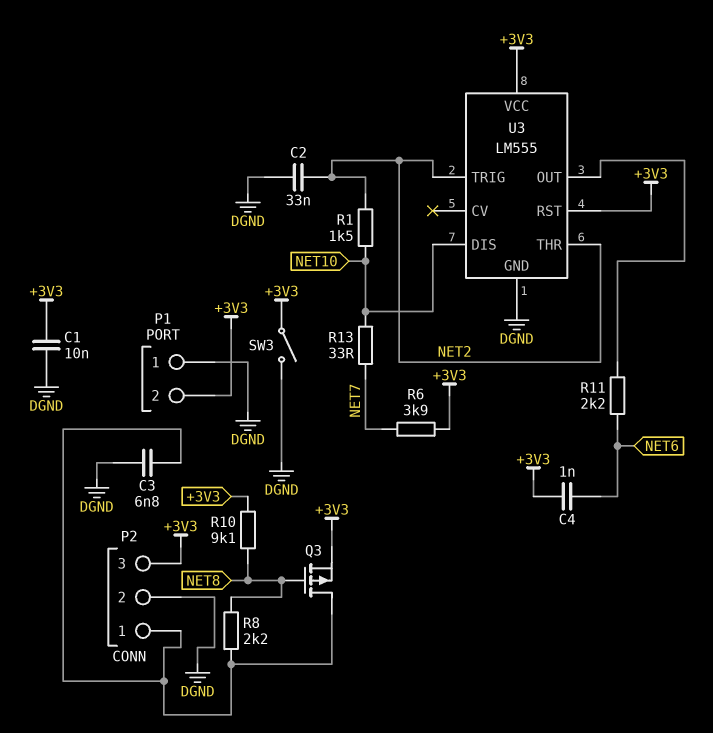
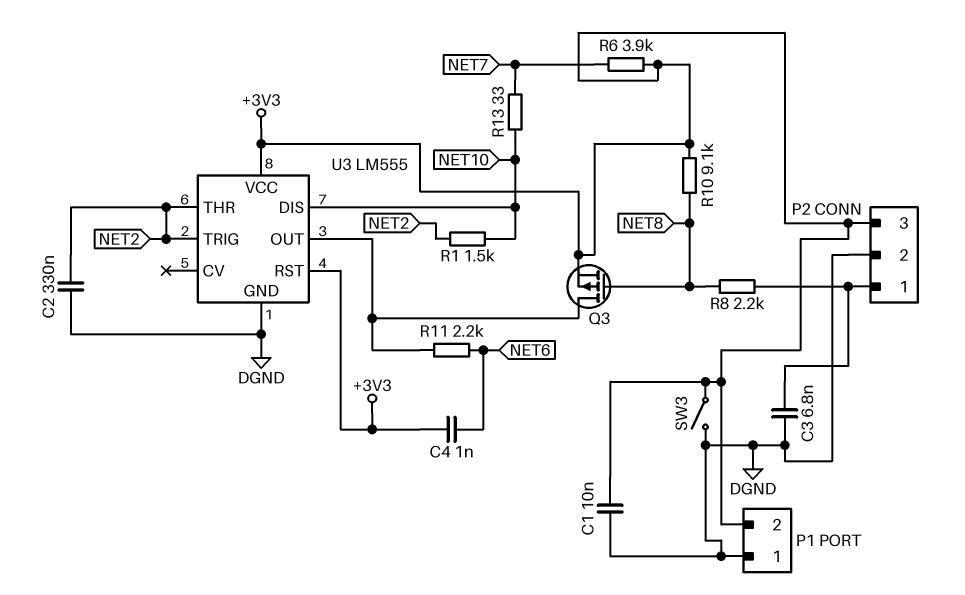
C2: 33nF (DGND, NET2) -> 330nF (DGND, NET2)
Q3: PMOS (G NET8, D P2/1, S +3V3) -> PMOS (G NET8, D U3/OUT, S +3V3)

